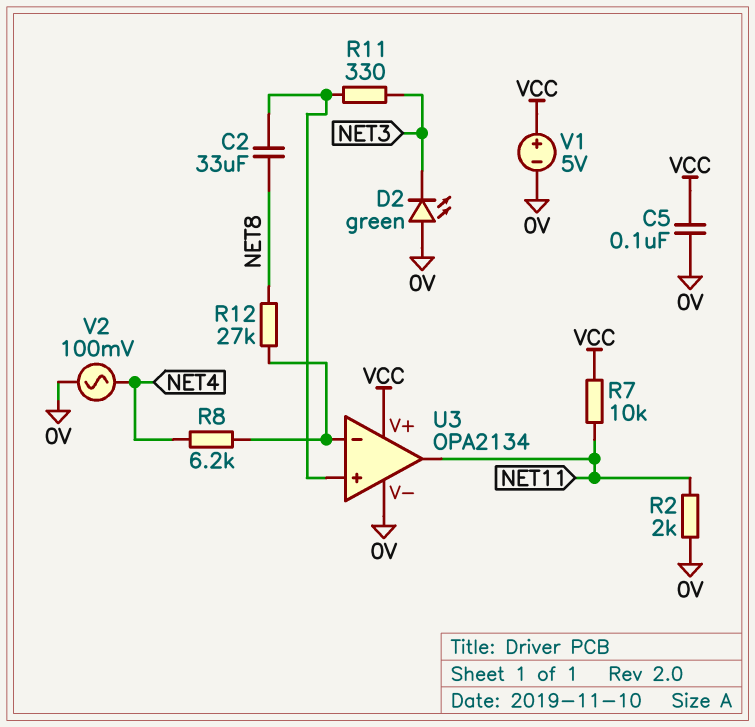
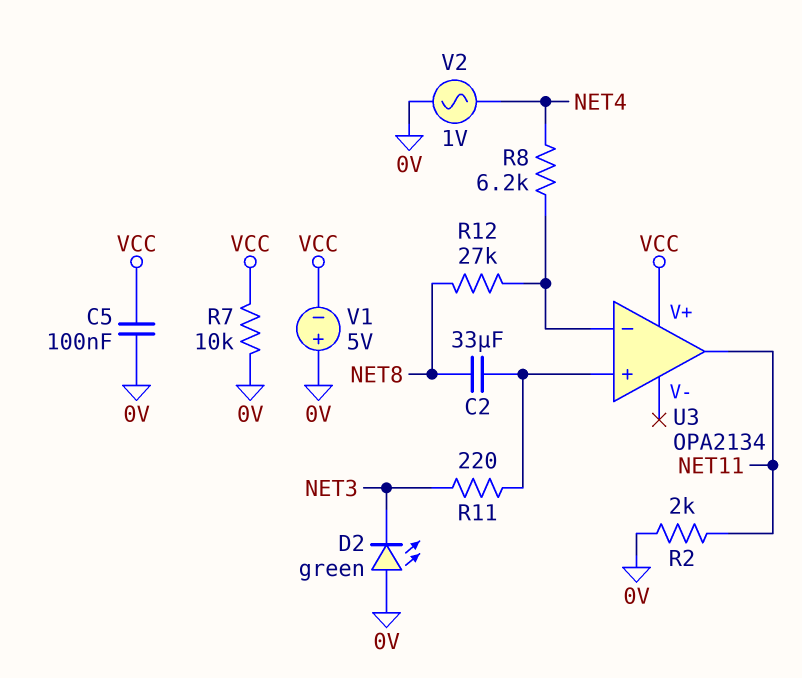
R7: 10k (NET11, VCC) -> 10k (0V, VCC)
R11: 330 (NET3, U3/in+) -> 220 (NET3, U3/in+)
U3 pin V-: 0V -> none
V1: 5V (plus VCC, minus 0V) -> 5V (plus 0V, minus VCC)
V2: AC 100mV (0V, NET4) -> AC 1V (0V, NET4)

